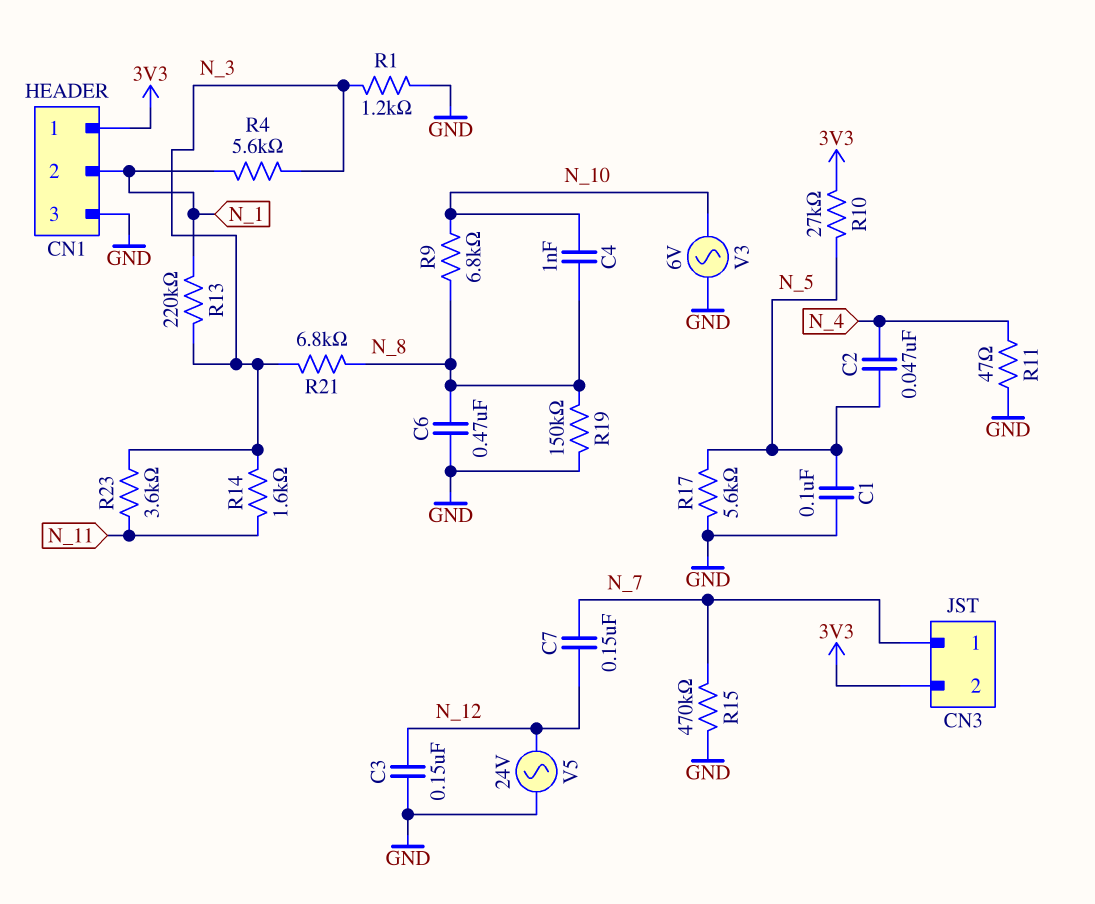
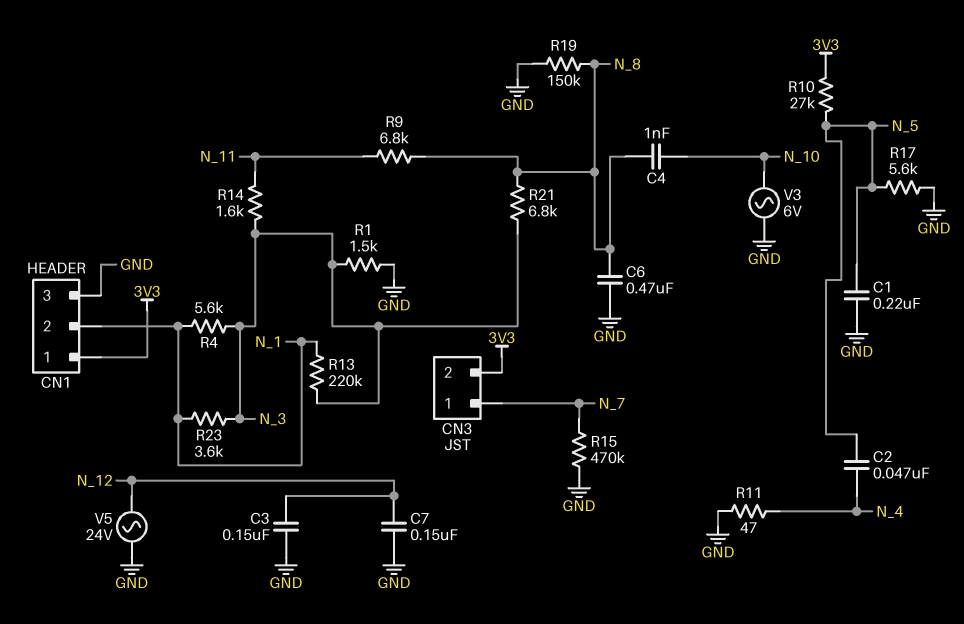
C1: 100nF (GND, N_5) -> 220nF (GND, N_5)
C7: 150nF (N_7, N_12) -> 150nF (GND, N_12)
R1: 1.2k (GND, N_3) -> 1.5k (GND, N_3)
R9: 6.8k (N_8, N_10) -> 6.8k (N_8, N_11)
R23: 3.6k (N_3, N_11) -> 3.6k (N_1, N_3)

